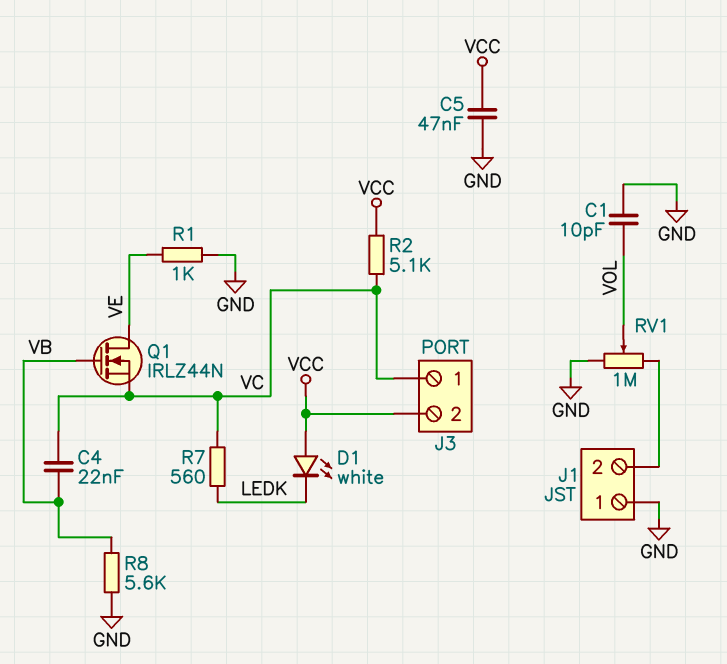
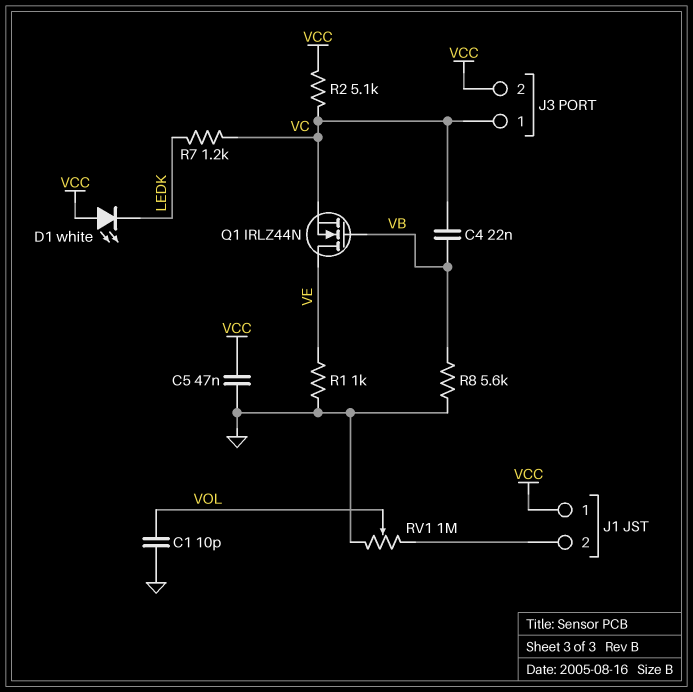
J1 pin 1: GND -> VCC
R7: 560 (LEDK, VC) -> 1.2k (LEDK, VC)

